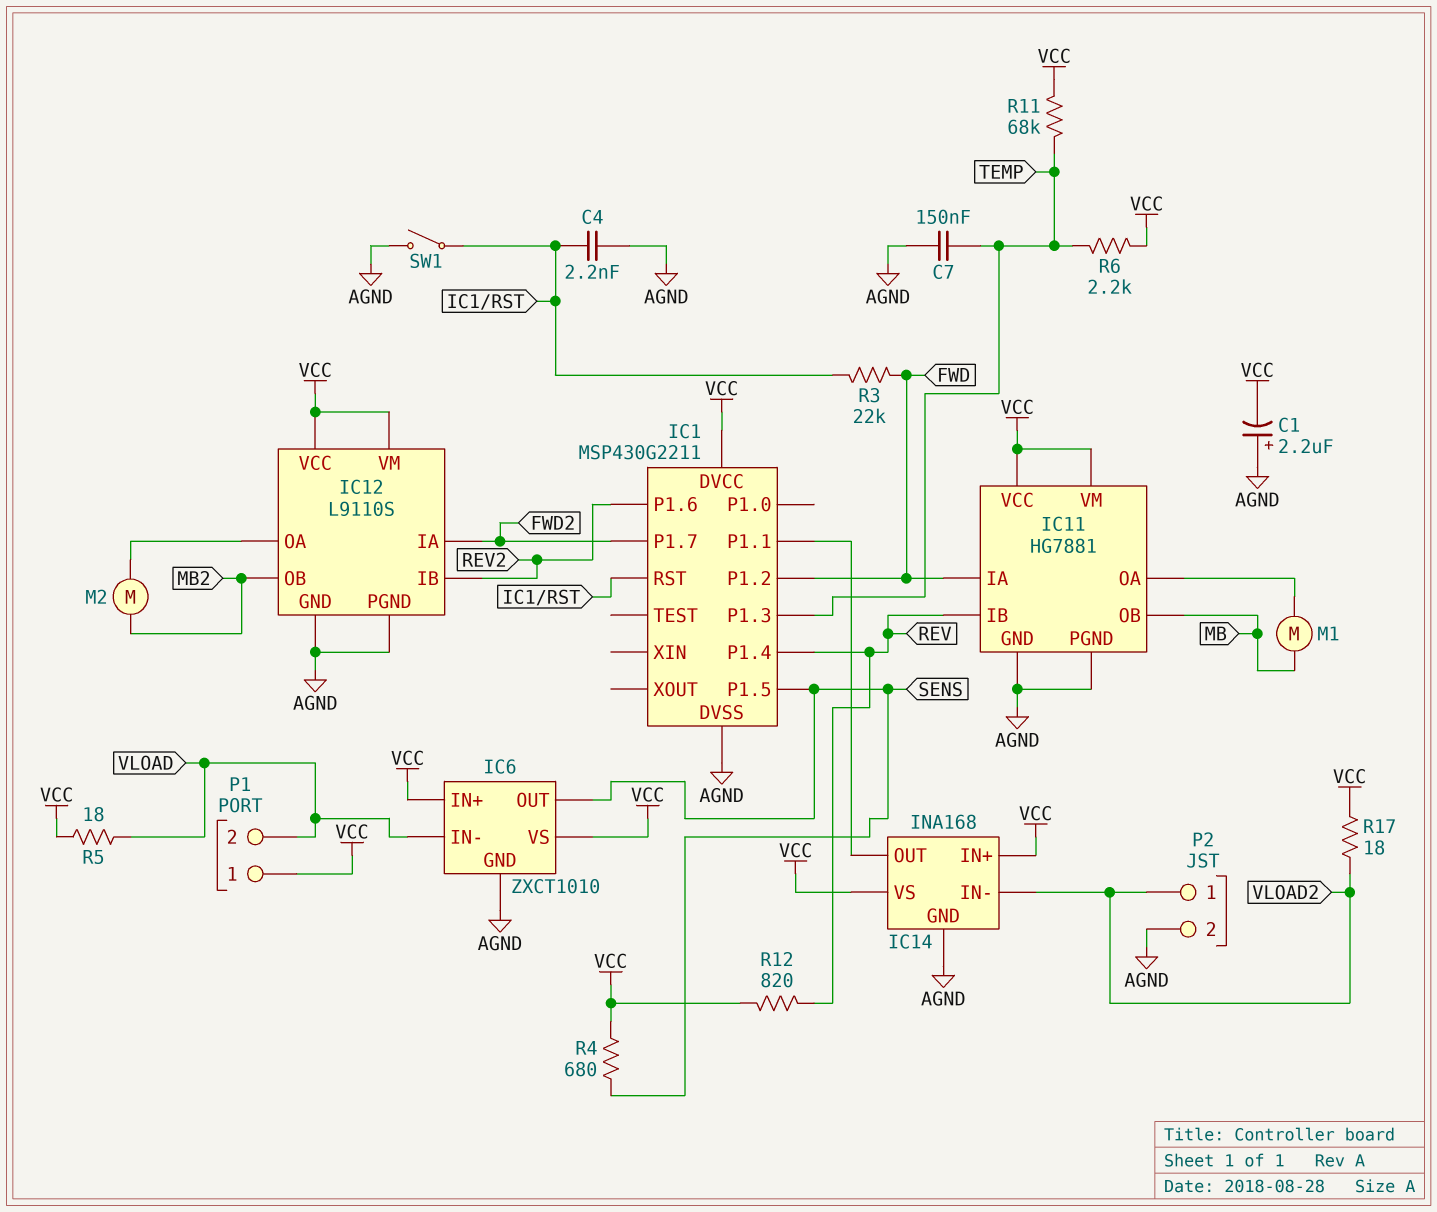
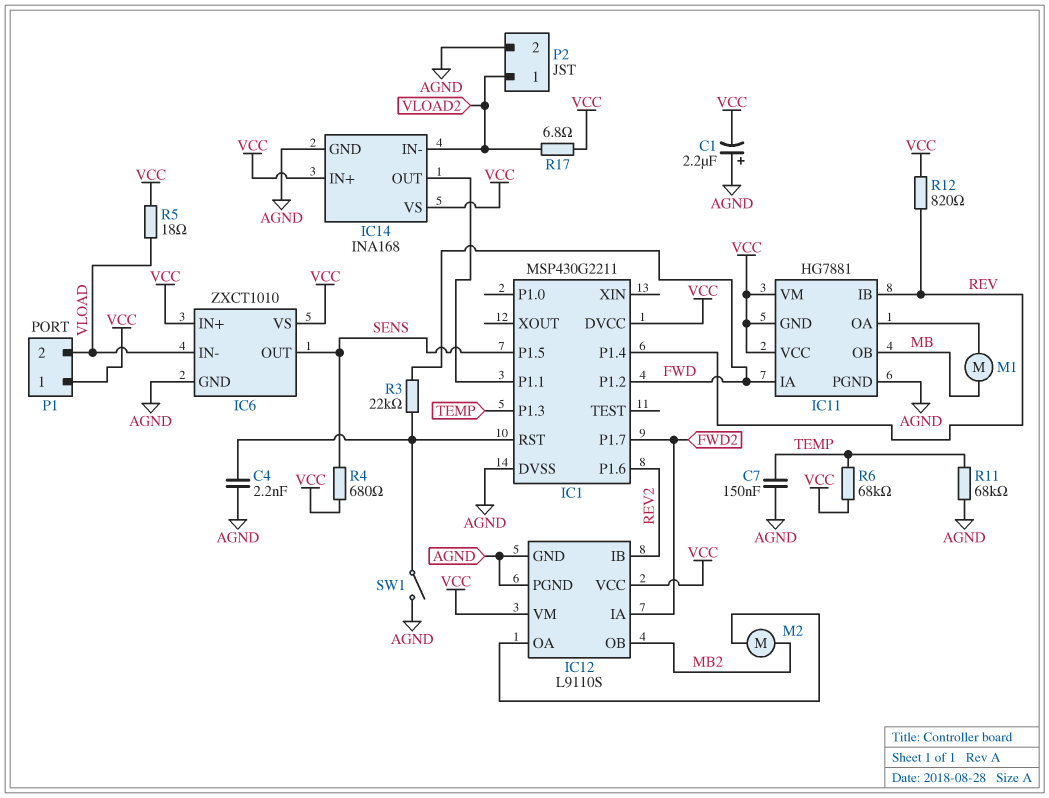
IC11 pin GND: AGND -> VCC
R6: 2.2k (TEMP, VCC) -> 68k (TEMP, VCC)
R11: 68k (TEMP, VCC) -> 68k (AGND, TEMP)
R17: 18 (VCC, VLOAD2) -> 6.8 (VCC, VLOAD2)

